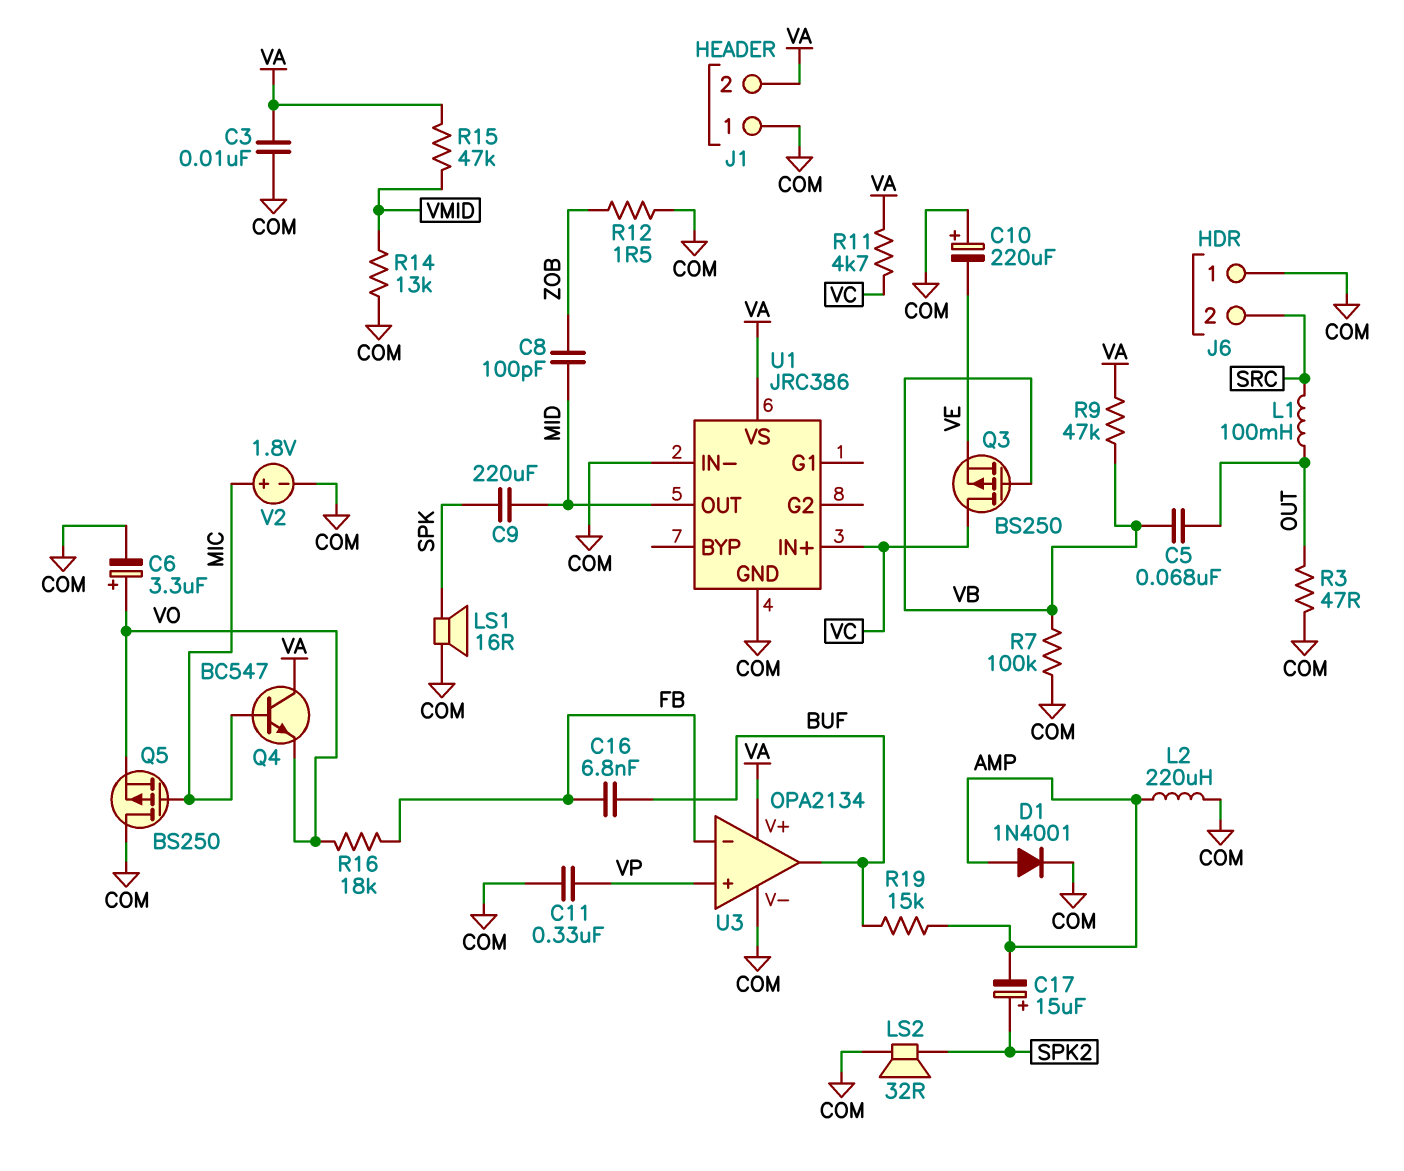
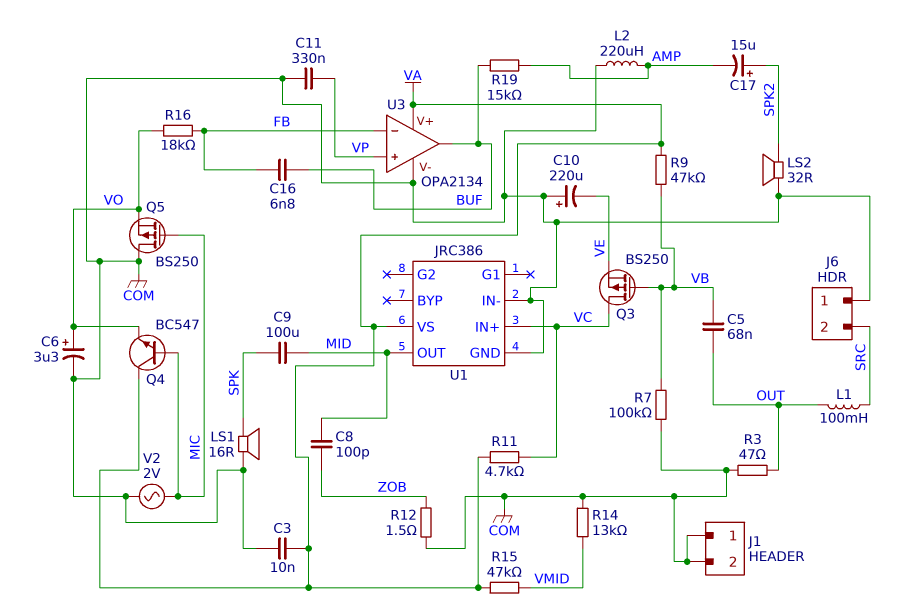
C9: 220uF (MID, SPK) -> 100uF (MID, SPK)
D1: diode 1N4001 (A AMP, K COM) -> none
J1 pin 2: VA -> COM
V2: 1.8V (plus MIC, minus COM) -> AC 2V (COM, MIC)

